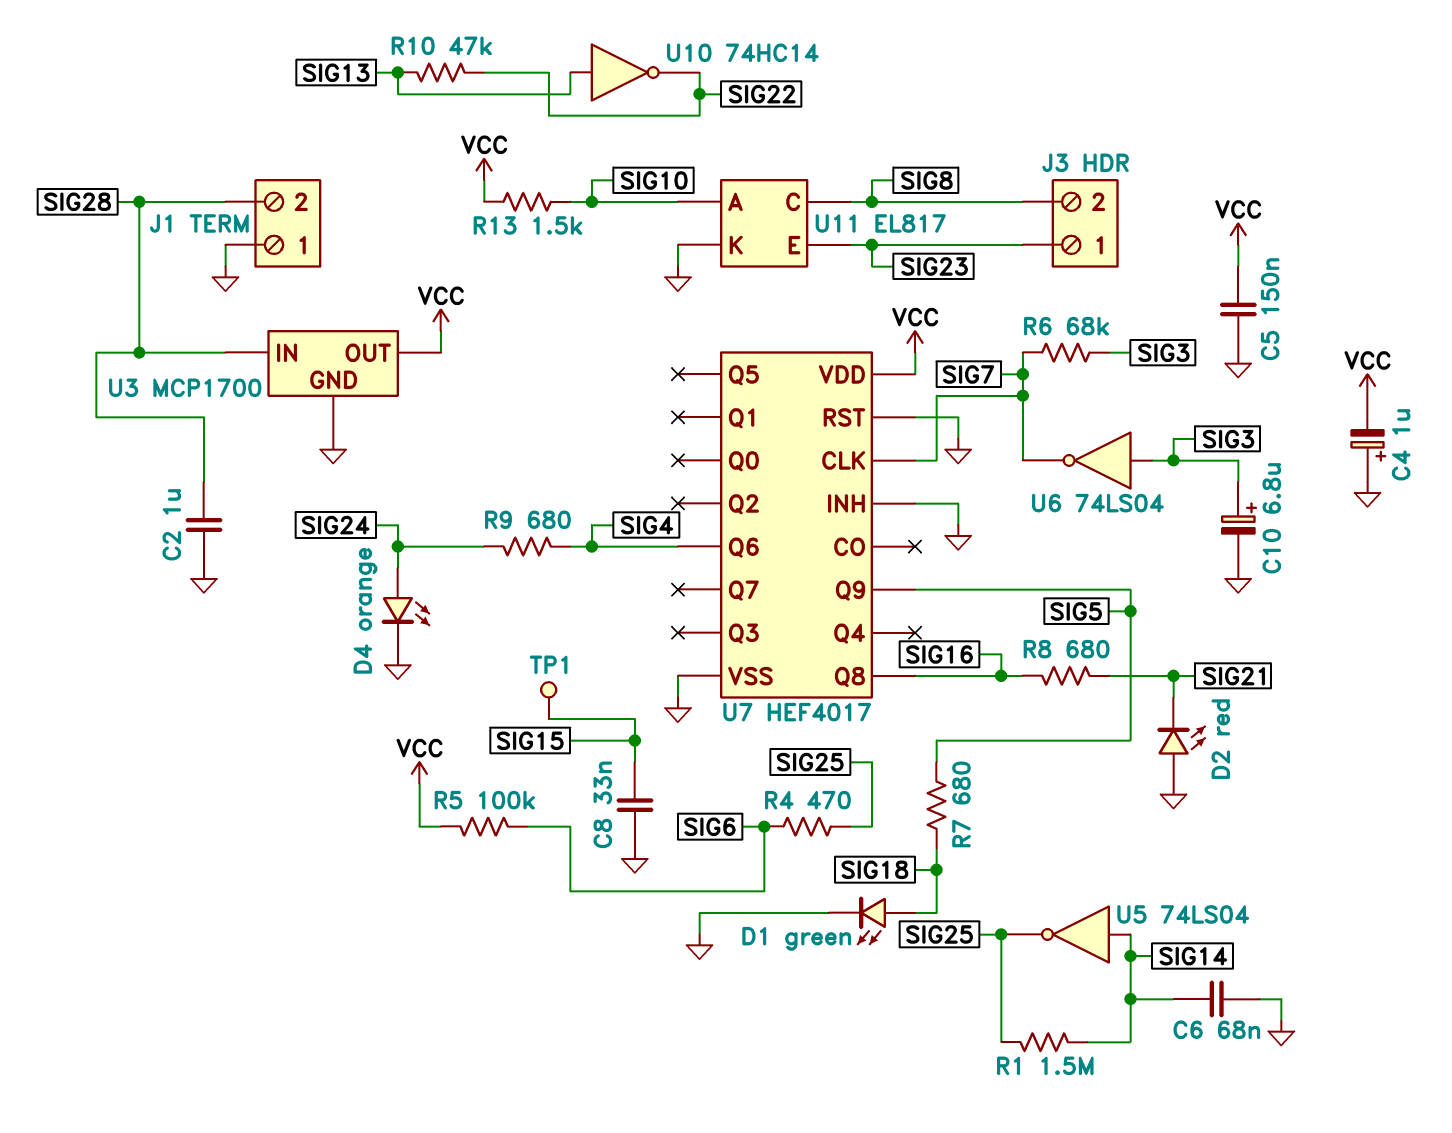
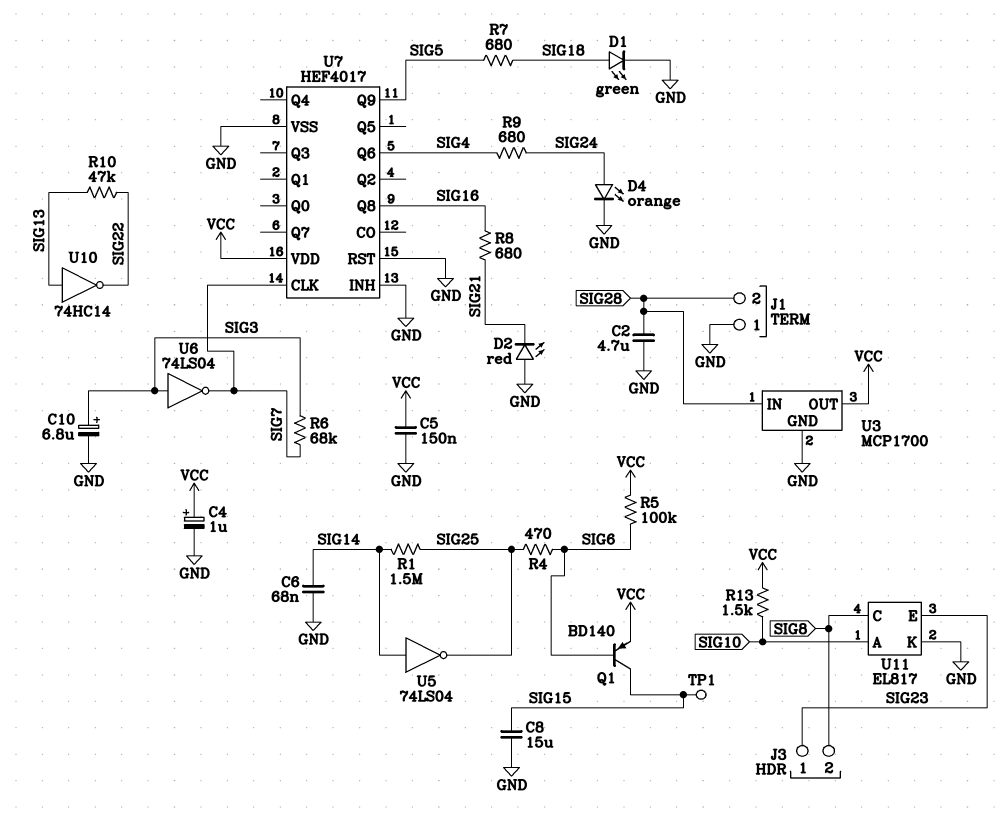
C2: 1uF (GND, SIG28) -> 4.7uF (GND, SIG28)
C4: 1uF (plus GND, minus VCC) -> 1uF (plus VCC, minus GND)
C8: 33nF (GND, SIG15) -> 15uF (GND, SIG15)
Q1: none -> PNP BD140 (B SIG6, C SIG15, E VCC)

